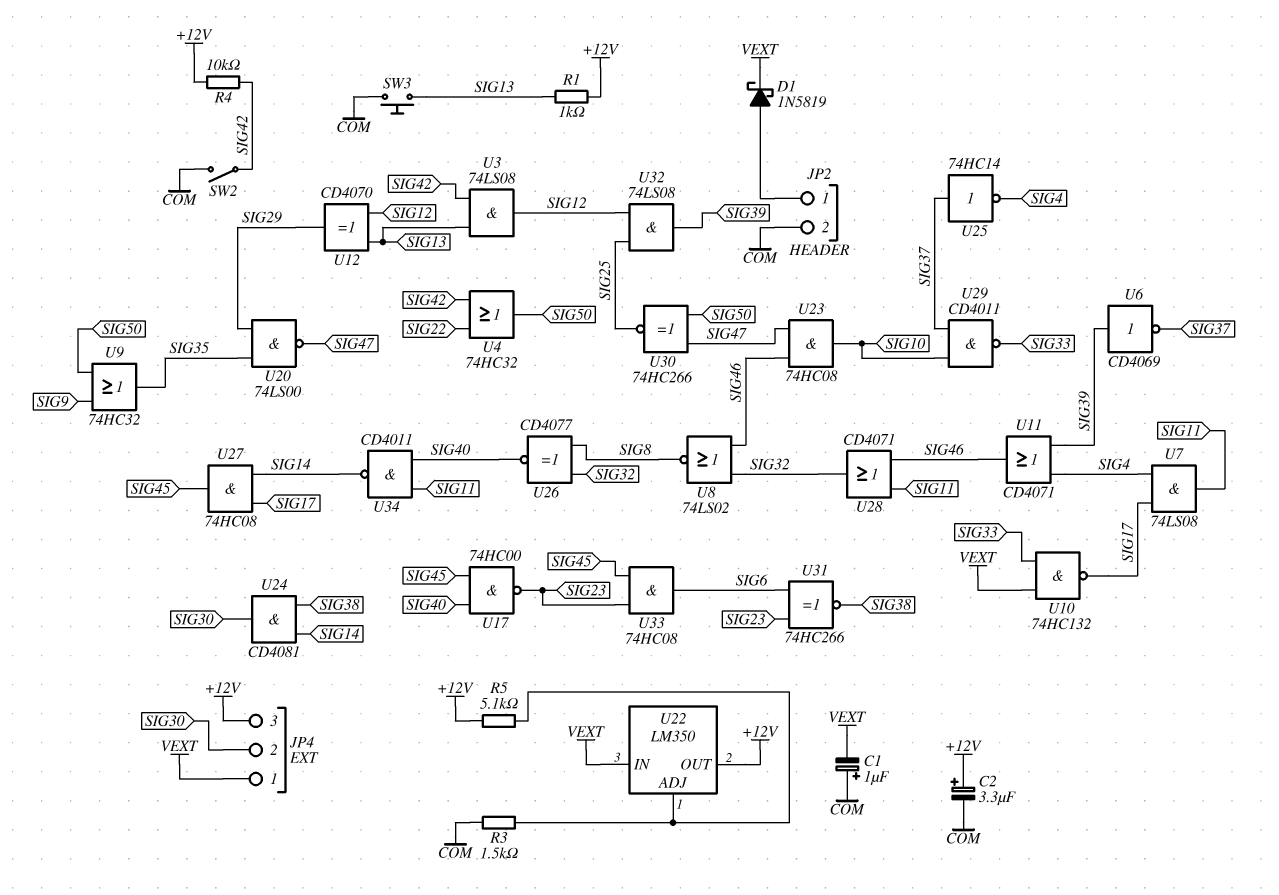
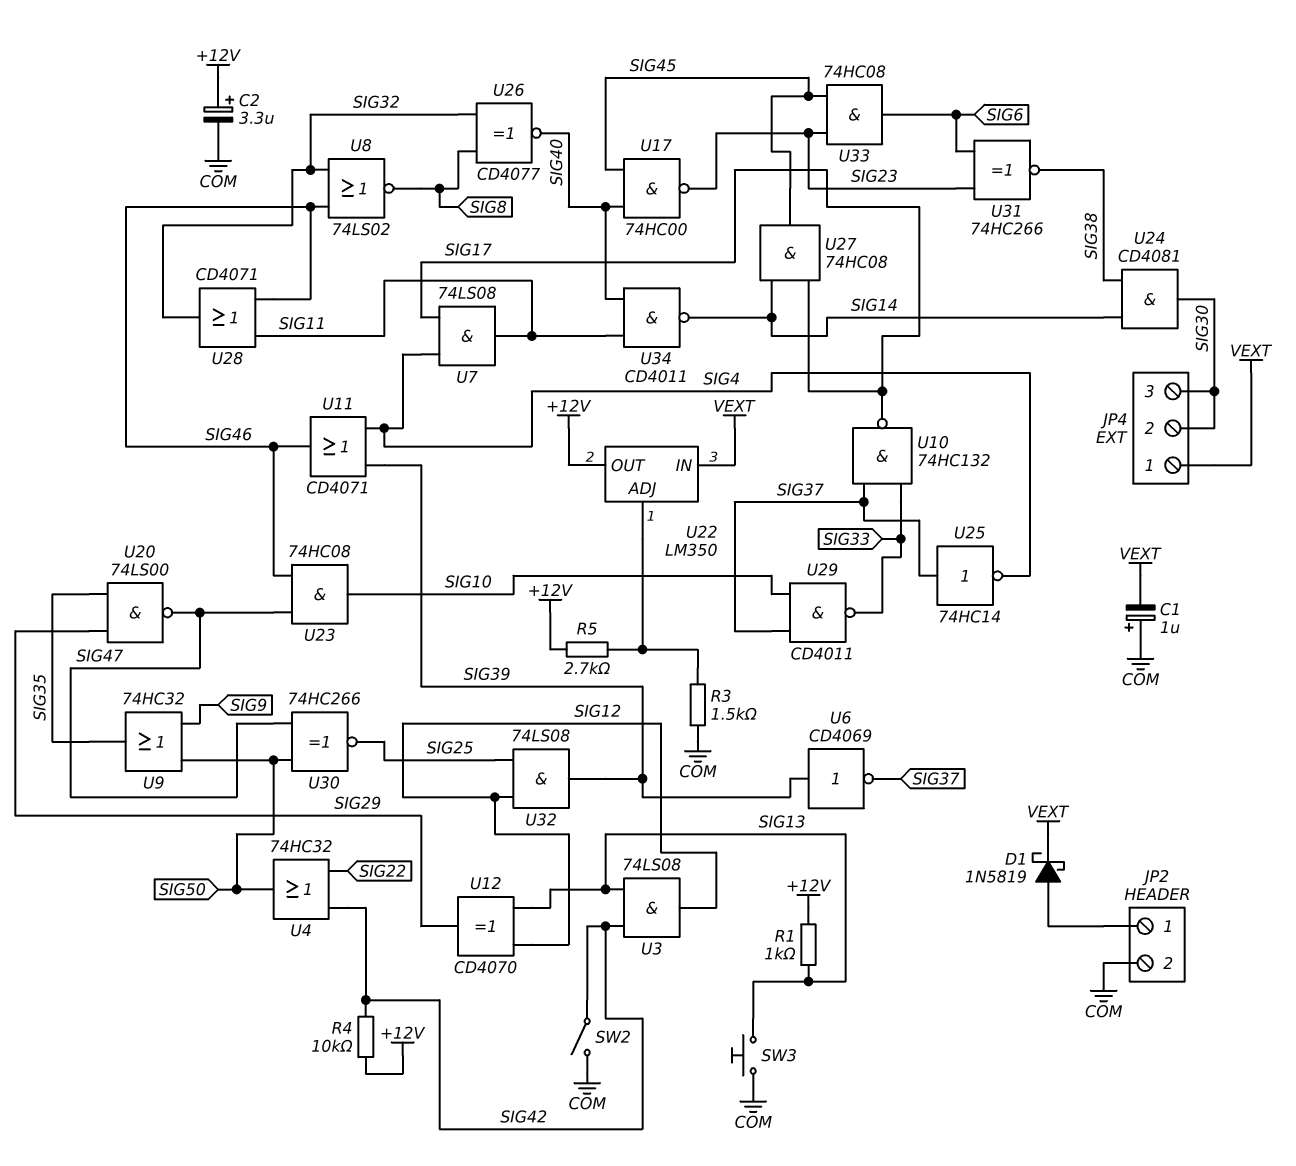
JP4 pin 3: +12V -> SIG30
R5: 5.1k (+12V, U22/ADJ) -> 2.7k (+12V, U22/ADJ)
U10: NAND 74HC132 (in SIG33, in VEXT, out SIG17) -> NAND 74HC132 (in SIG33, in SIG37, out SIG17)

